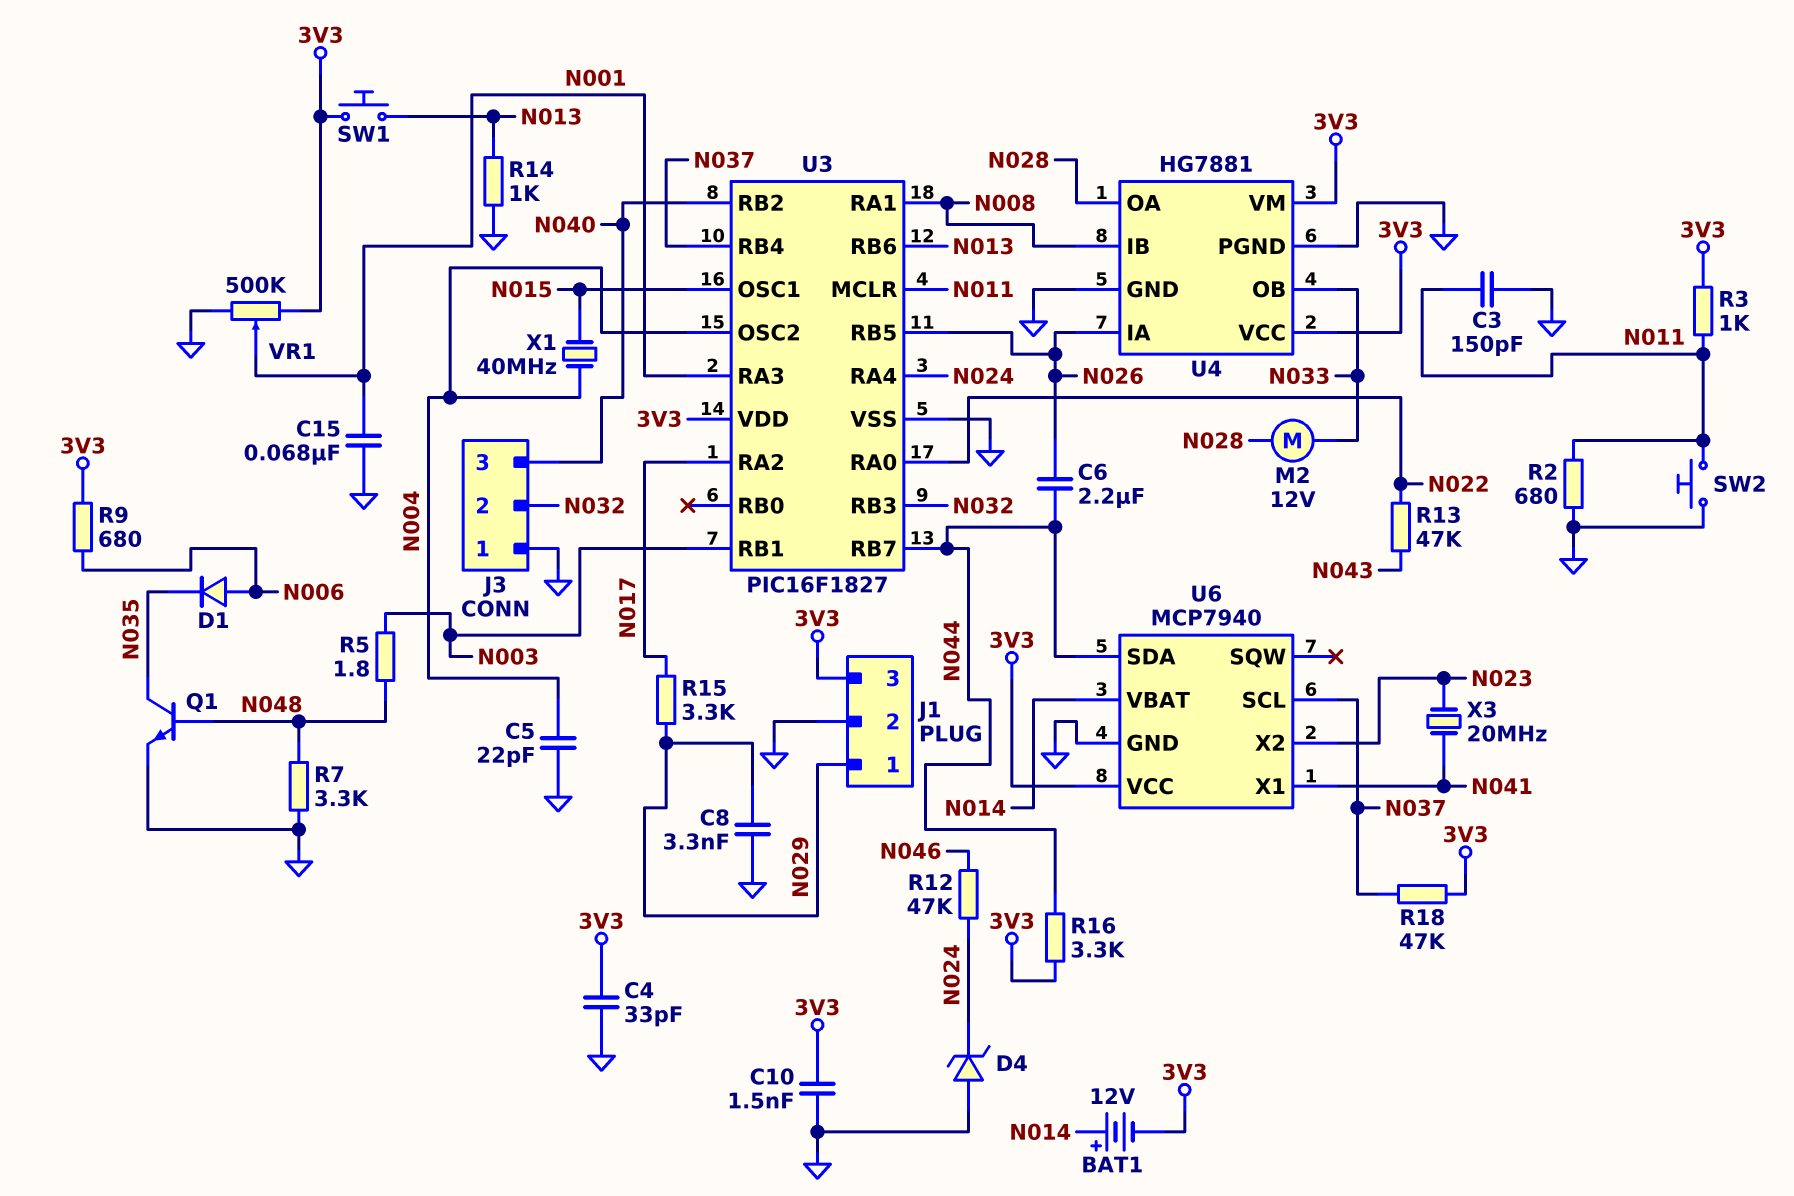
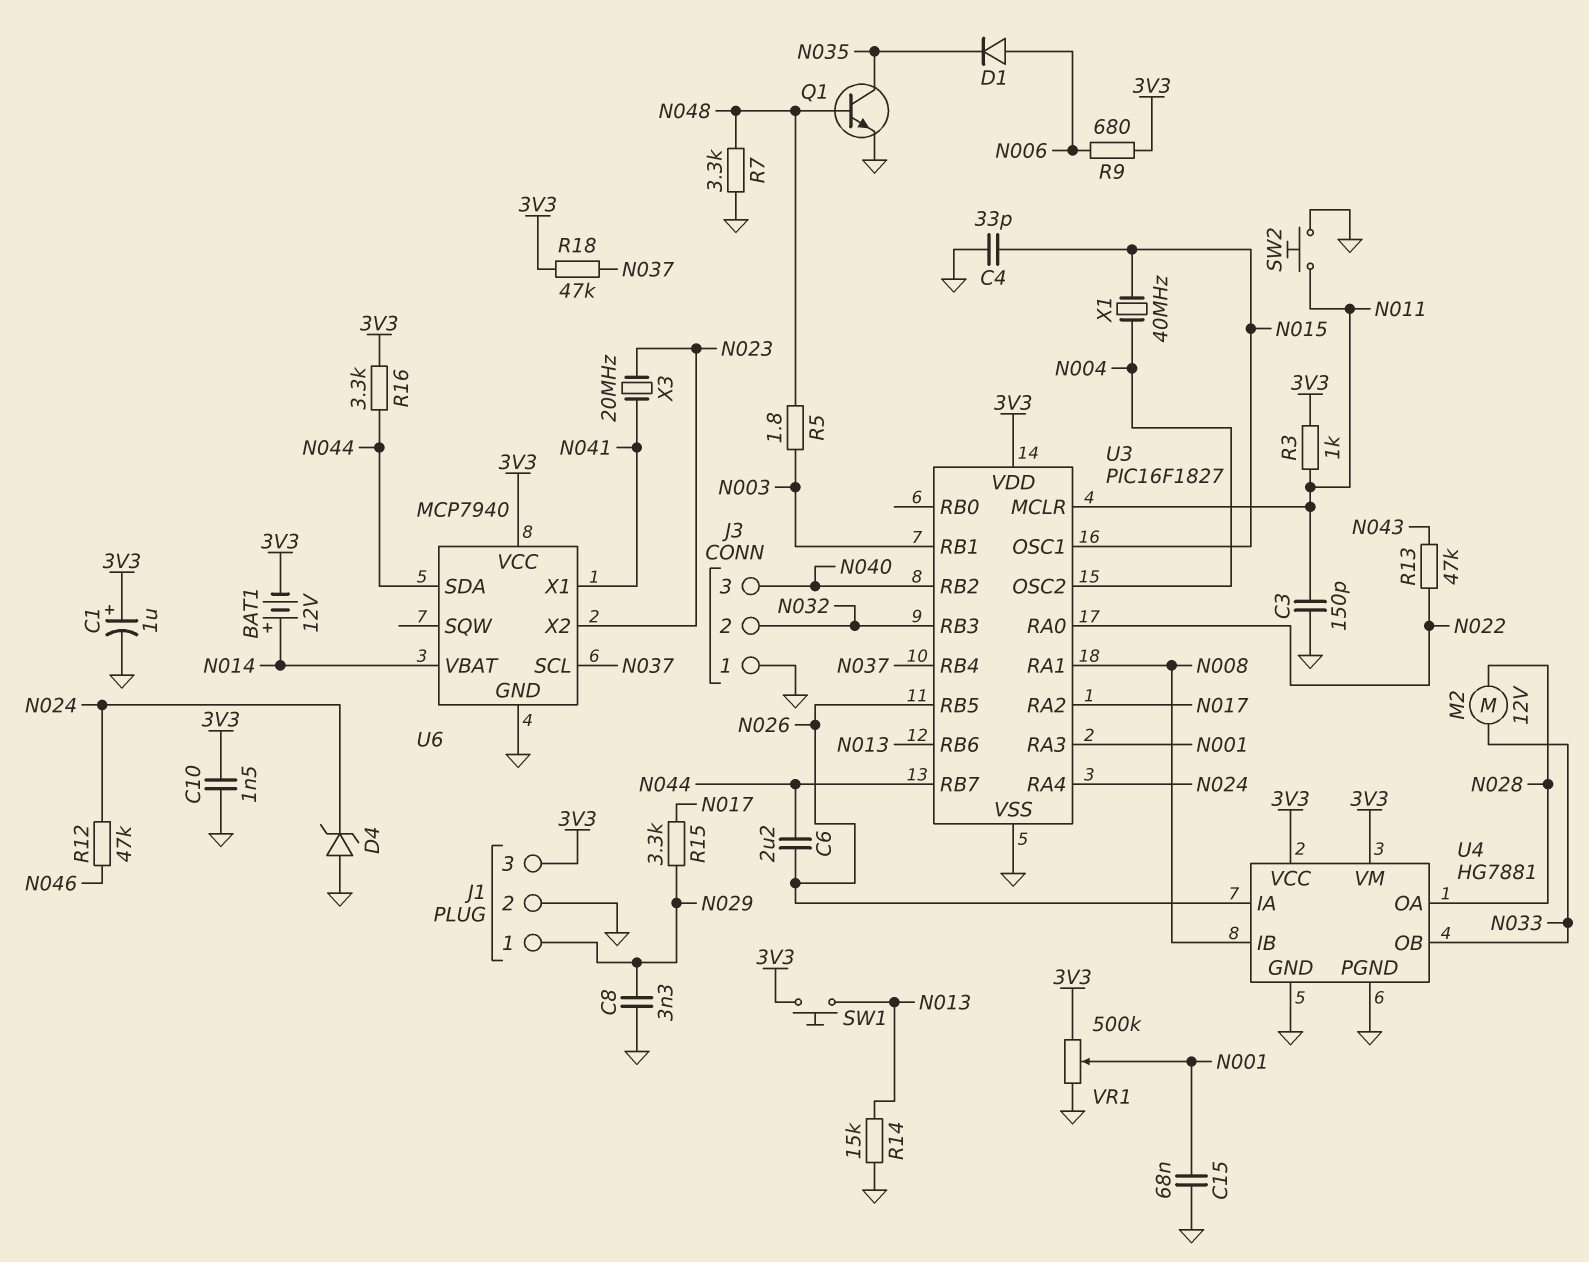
C1: none -> 1uF (plus 3V3, minus GND)
C4: 33pF (3V3, GND) -> 33pF (GND, N015)
C5: 22pF (GND, N004) -> none
R2: 680 (GND, N011) -> none
R14: 1k (GND, N013) -> 15k (GND, N013)

